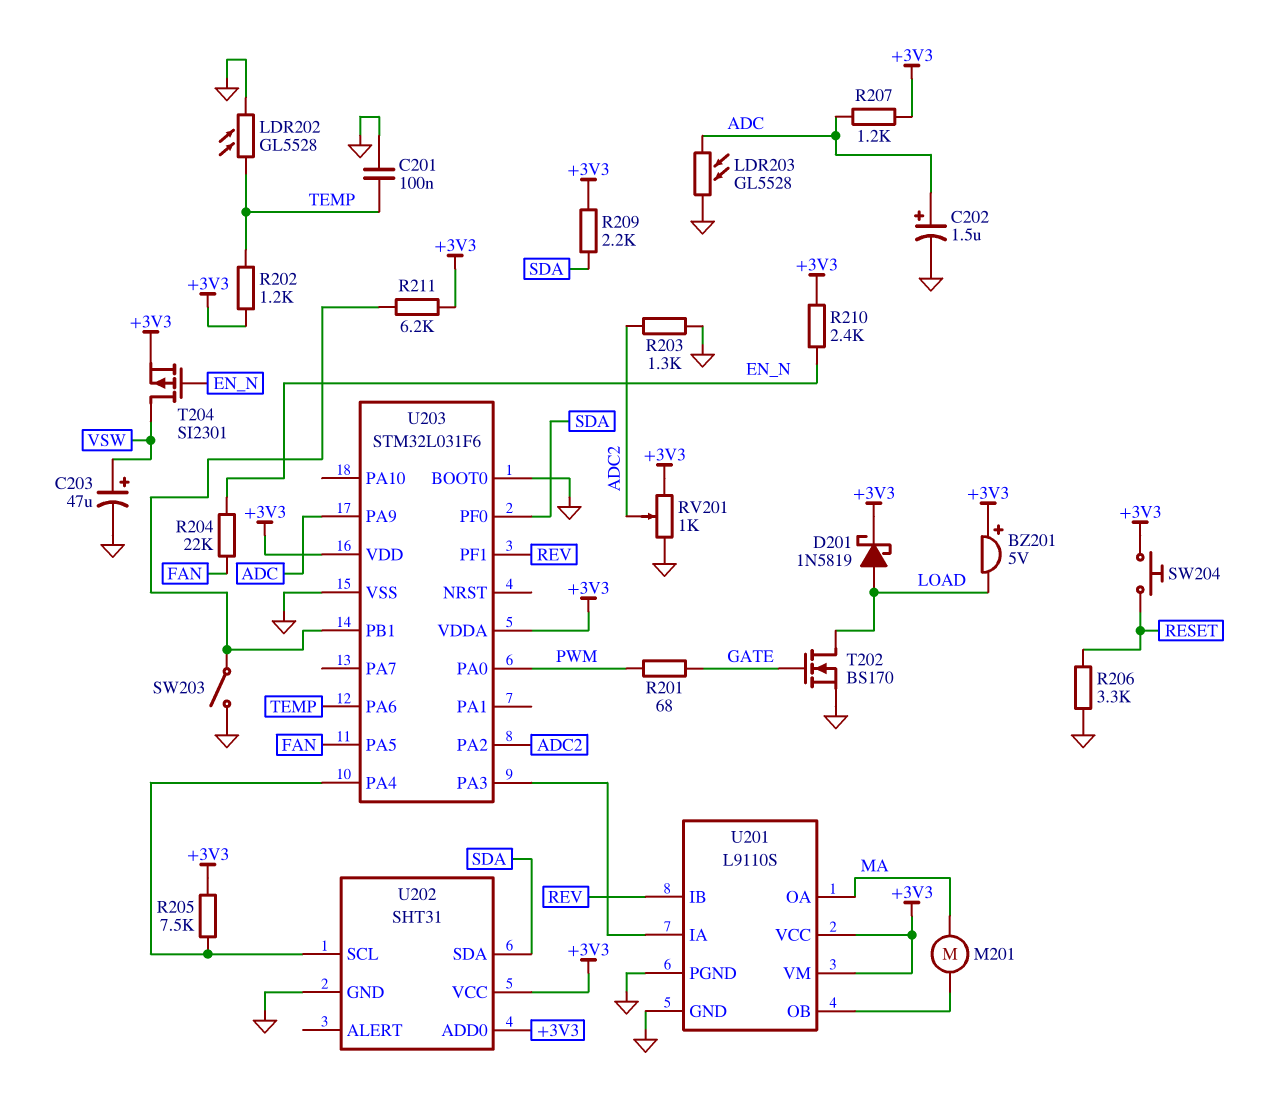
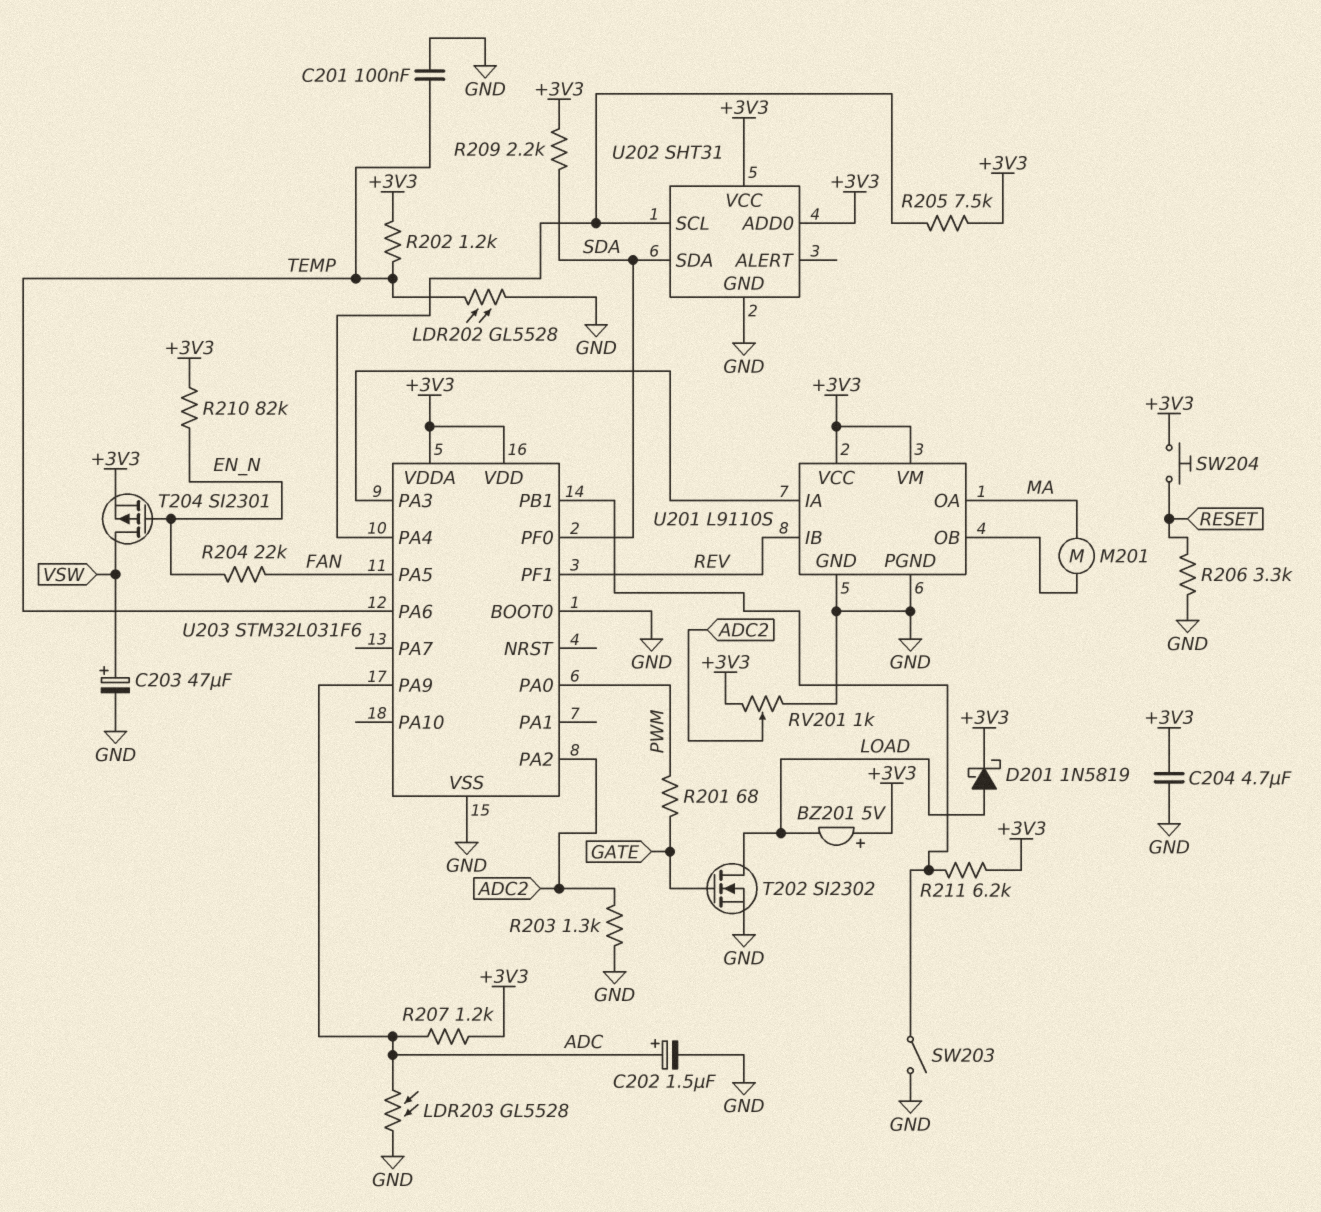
C204: none -> 4.7uF (+3V3, GND)
R210: 2.4k (+3V3, EN_N) -> 82k (+3V3, EN_N)
T202: NMOS BS170 (G GATE, D LOAD, S GND) -> NMOS SI2302 (G GATE, D LOAD, S GND)

